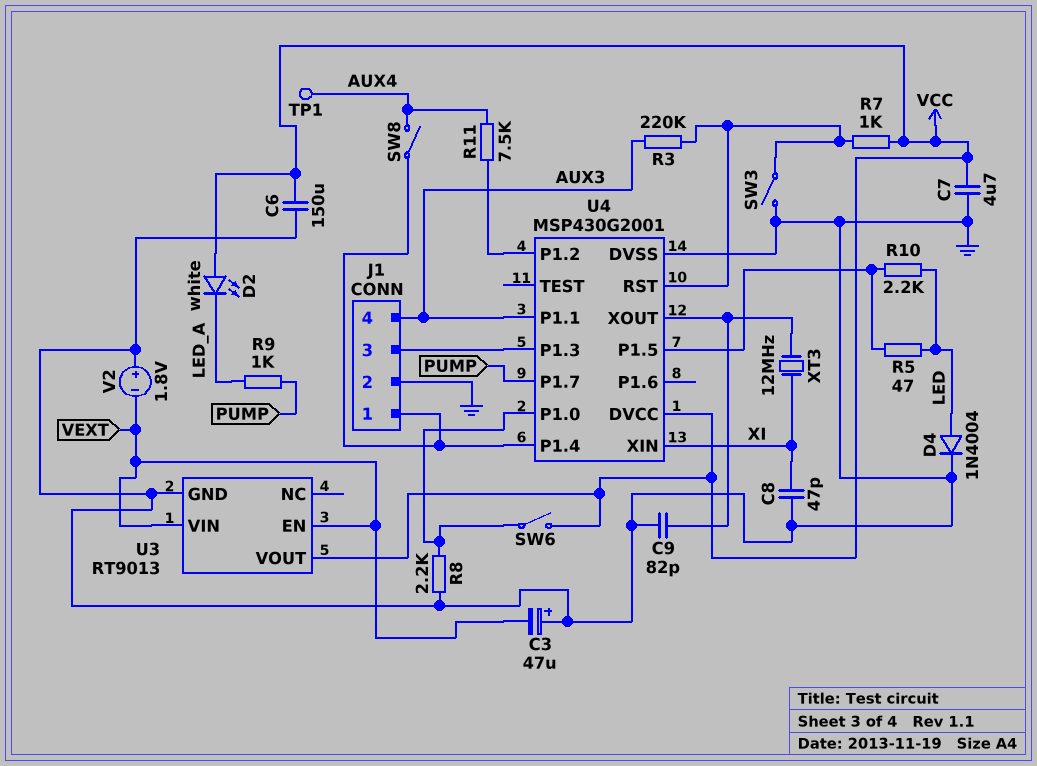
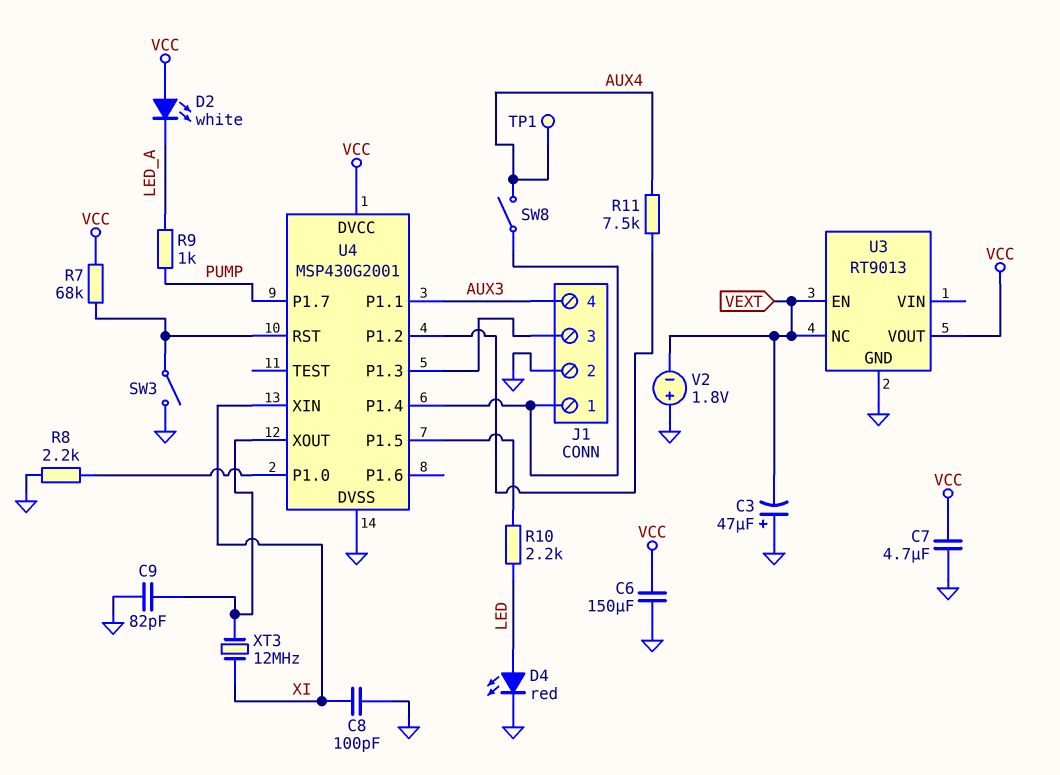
C8: 47pF (GND, XI) -> 100pF (GND, XI)
D4: diode 1N4004 (A LED, K GND) -> LED red (A LED, K GND)
R3: 220k (AUX3, U4/RST) -> none
R5: 47 (LED, U4/P1.5) -> none
R7: 1k (U4/RST, VCC) -> 68k (U4/RST, VCC)
SW6: switch (U4/P1.0, VCC) -> none
U3 pin NC: none -> VEXT
U3 pin VIN: VEXT -> none

